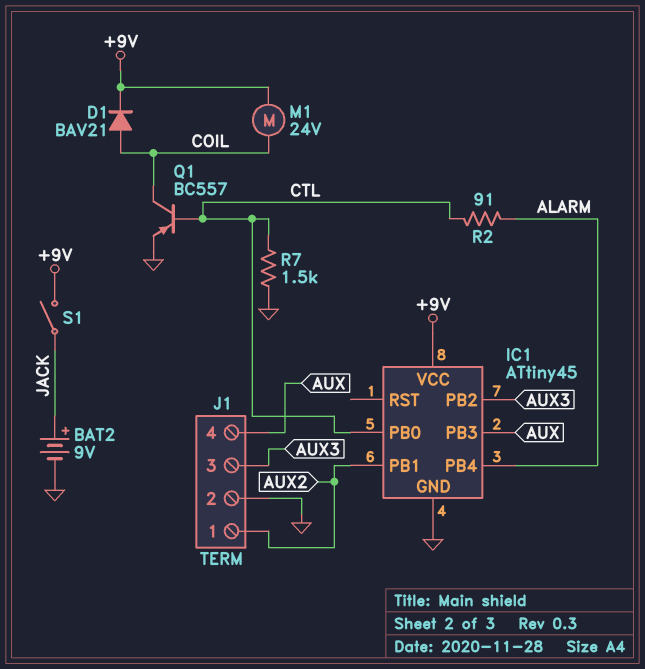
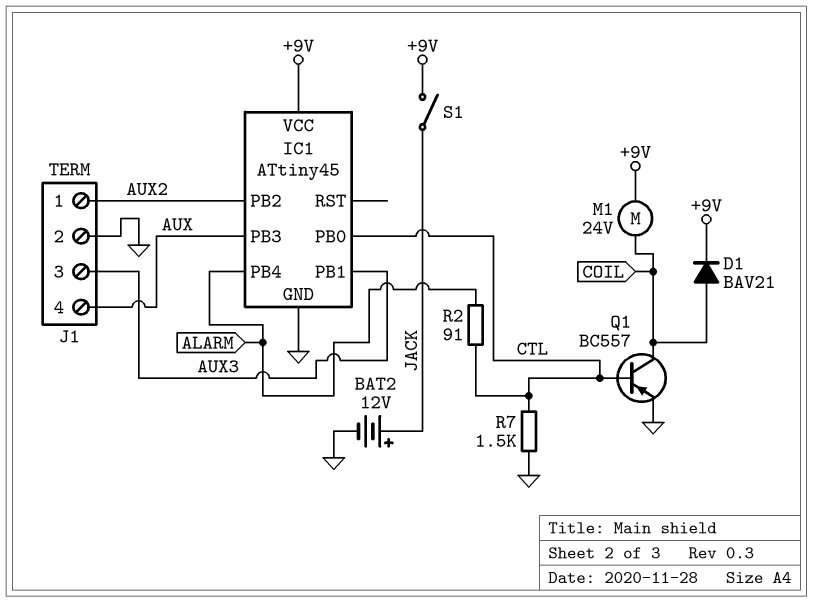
BAT2: 9V (plus JACK, minus GND) -> 12V (plus JACK, minus GND)
IC1 pin PB1: AUX2 -> AUX3
IC1 pin PB2: AUX3 -> AUX2

